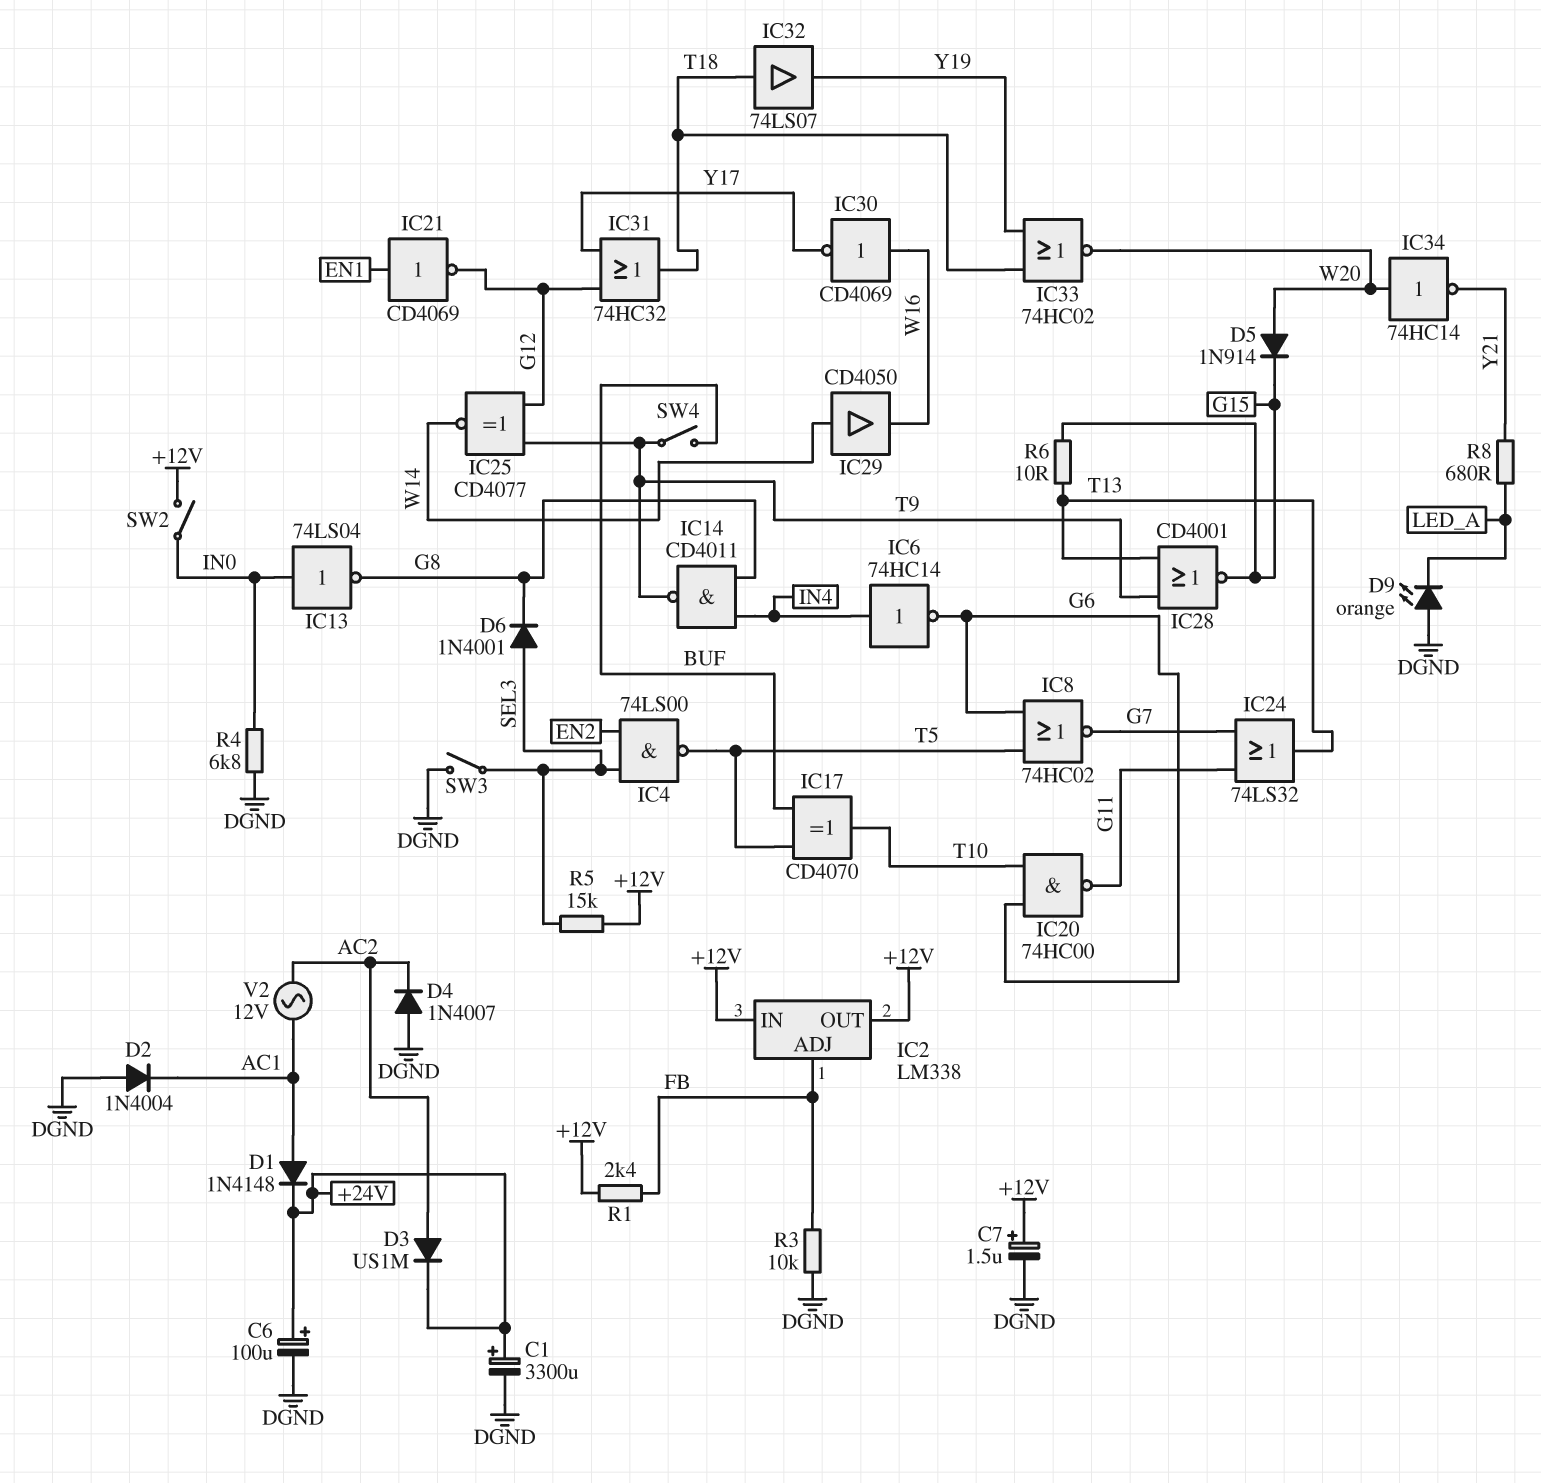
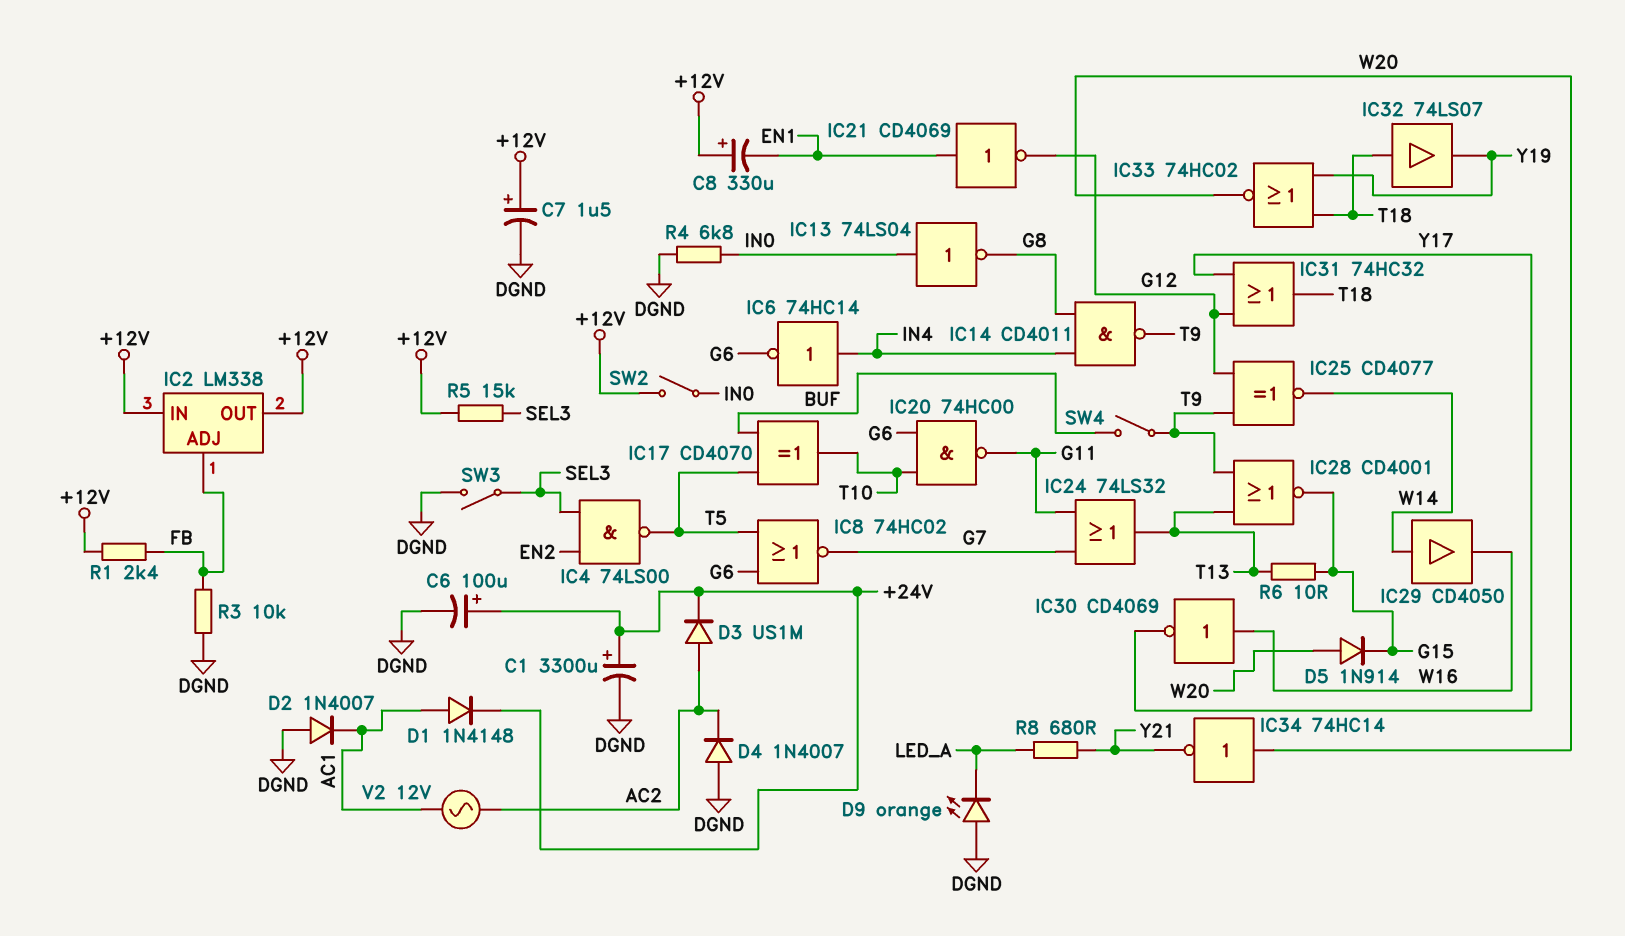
C8: none -> 330uF (plus +12V, minus EN1)
D2: diode 1N4004 (A DGND, K AC1) -> diode 1N4007 (A DGND, K AC1)
D6: diode 1N4001 (A SEL3, K G8) -> none

